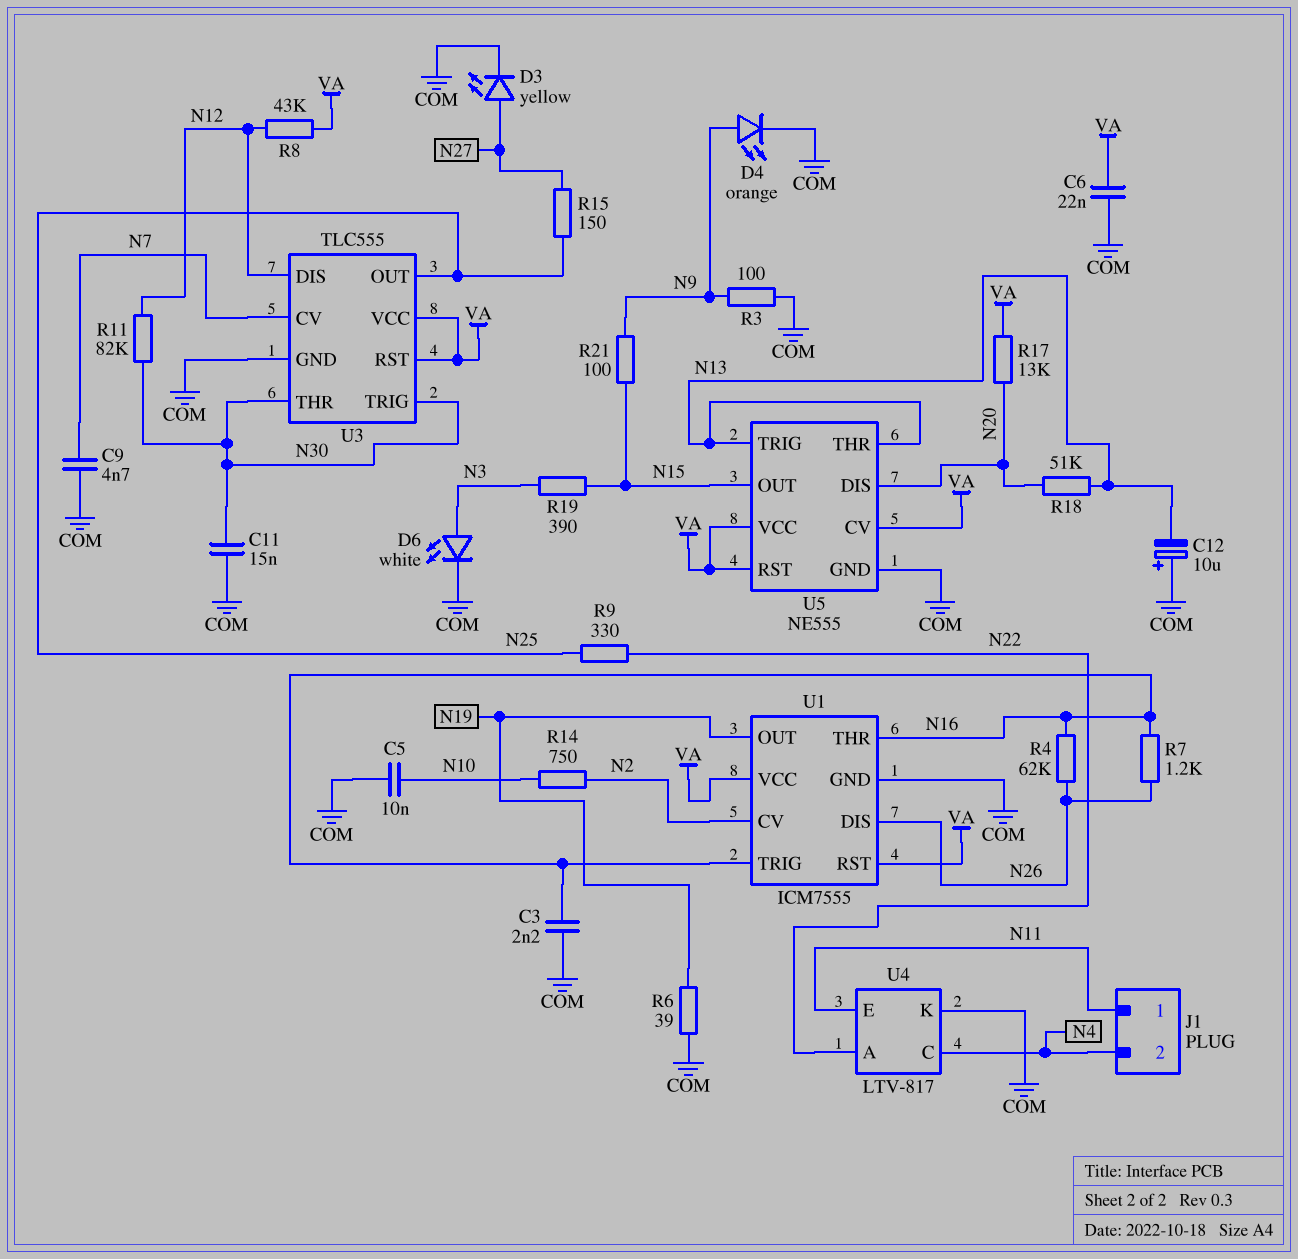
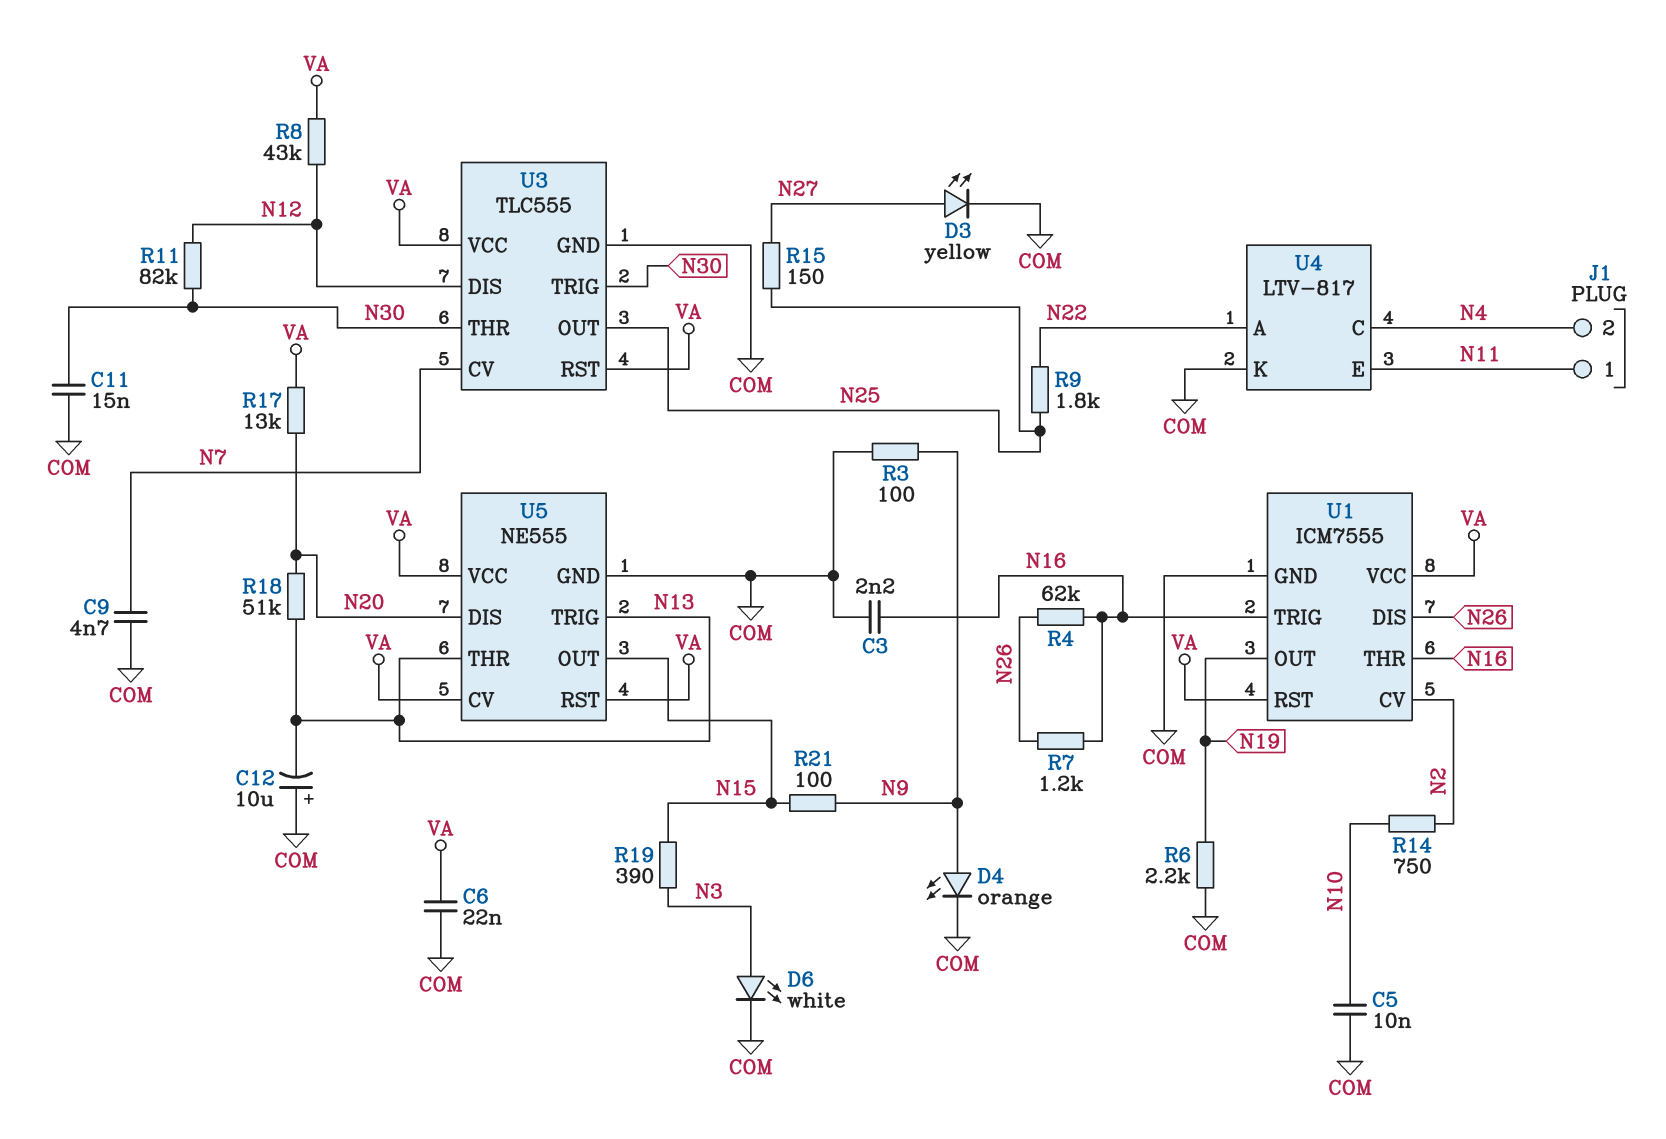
R6: 39 (COM, N19) -> 2.2k (COM, N19)
R9: 330 (N22, N25) -> 1.8k (N22, N25)

